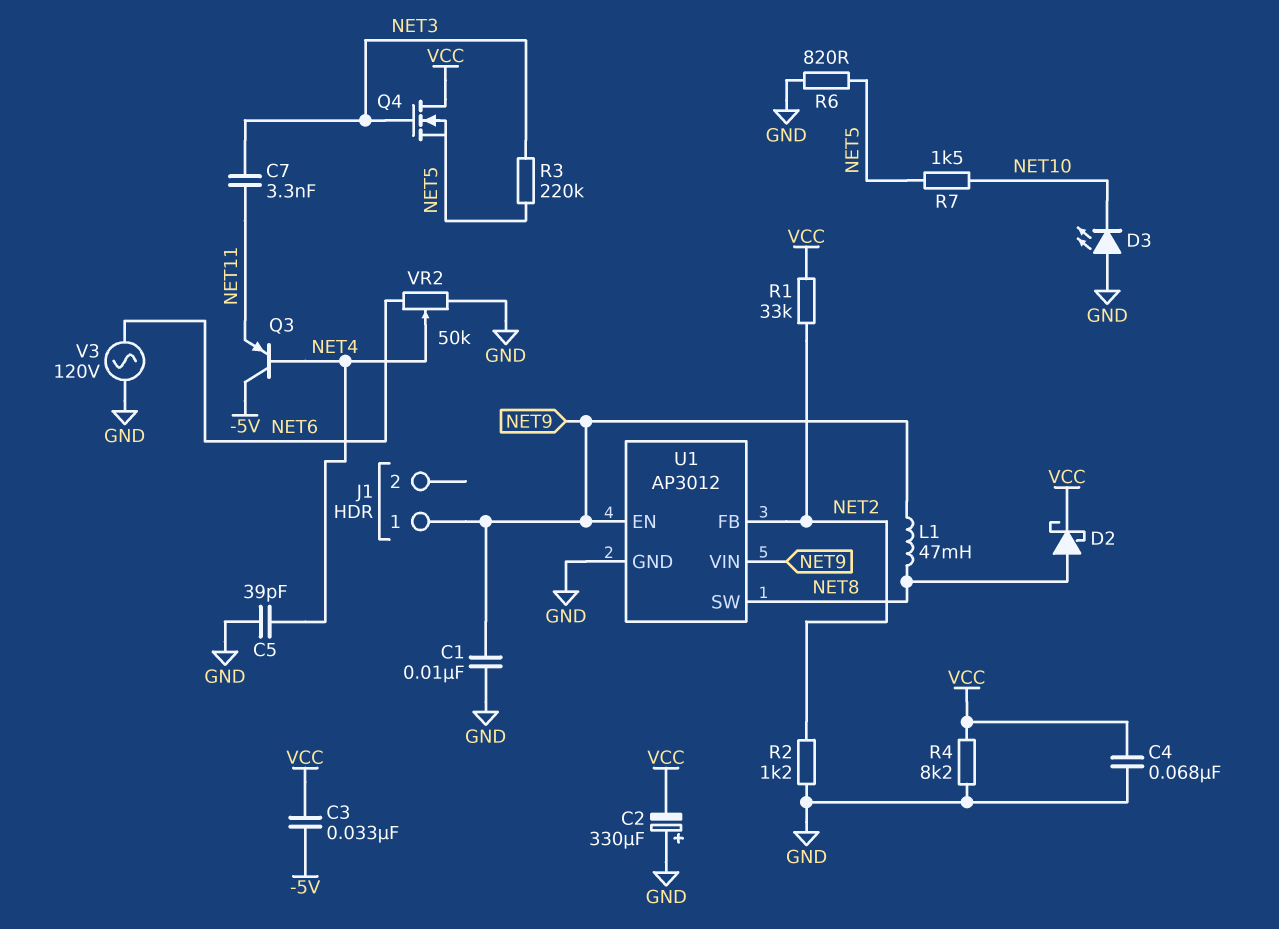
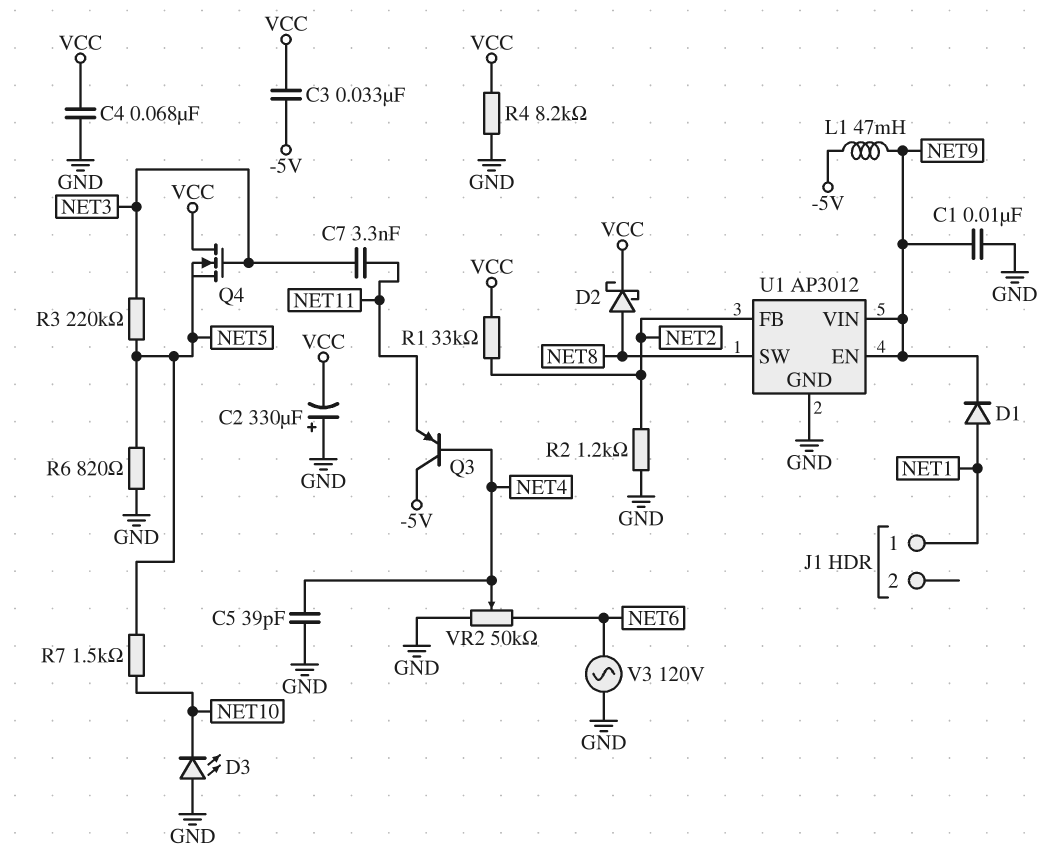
D1: none -> diode (A NET1, K NET9)
J1 pin 1: NET9 -> NET1
L1: 47mH (NET8, NET9) -> 47mH (-5V, NET9)

